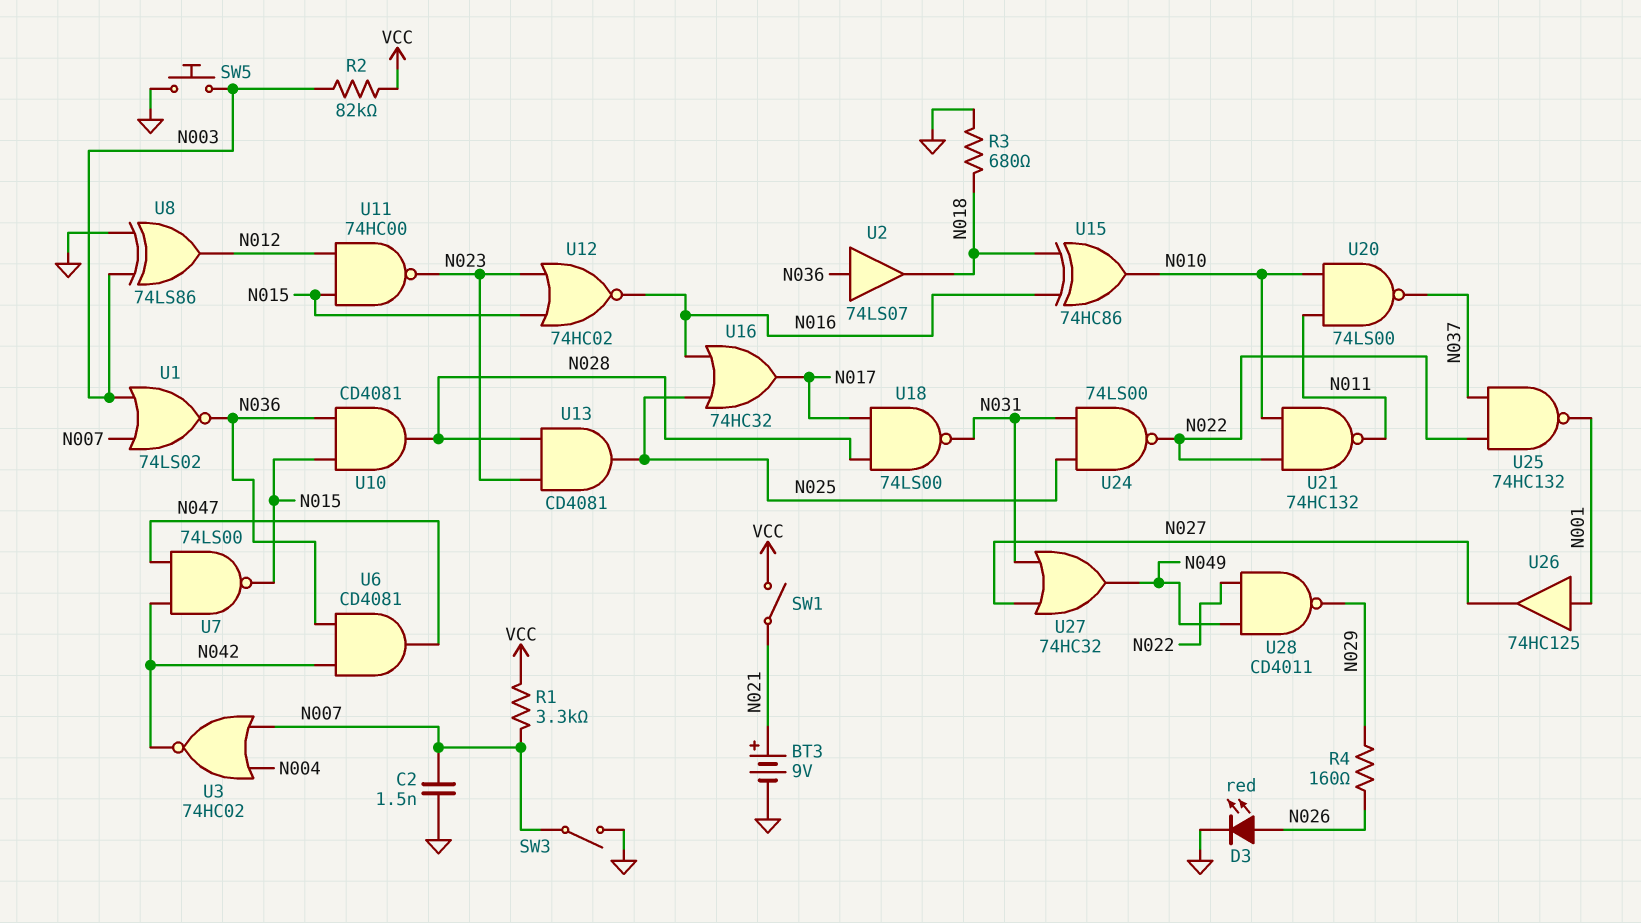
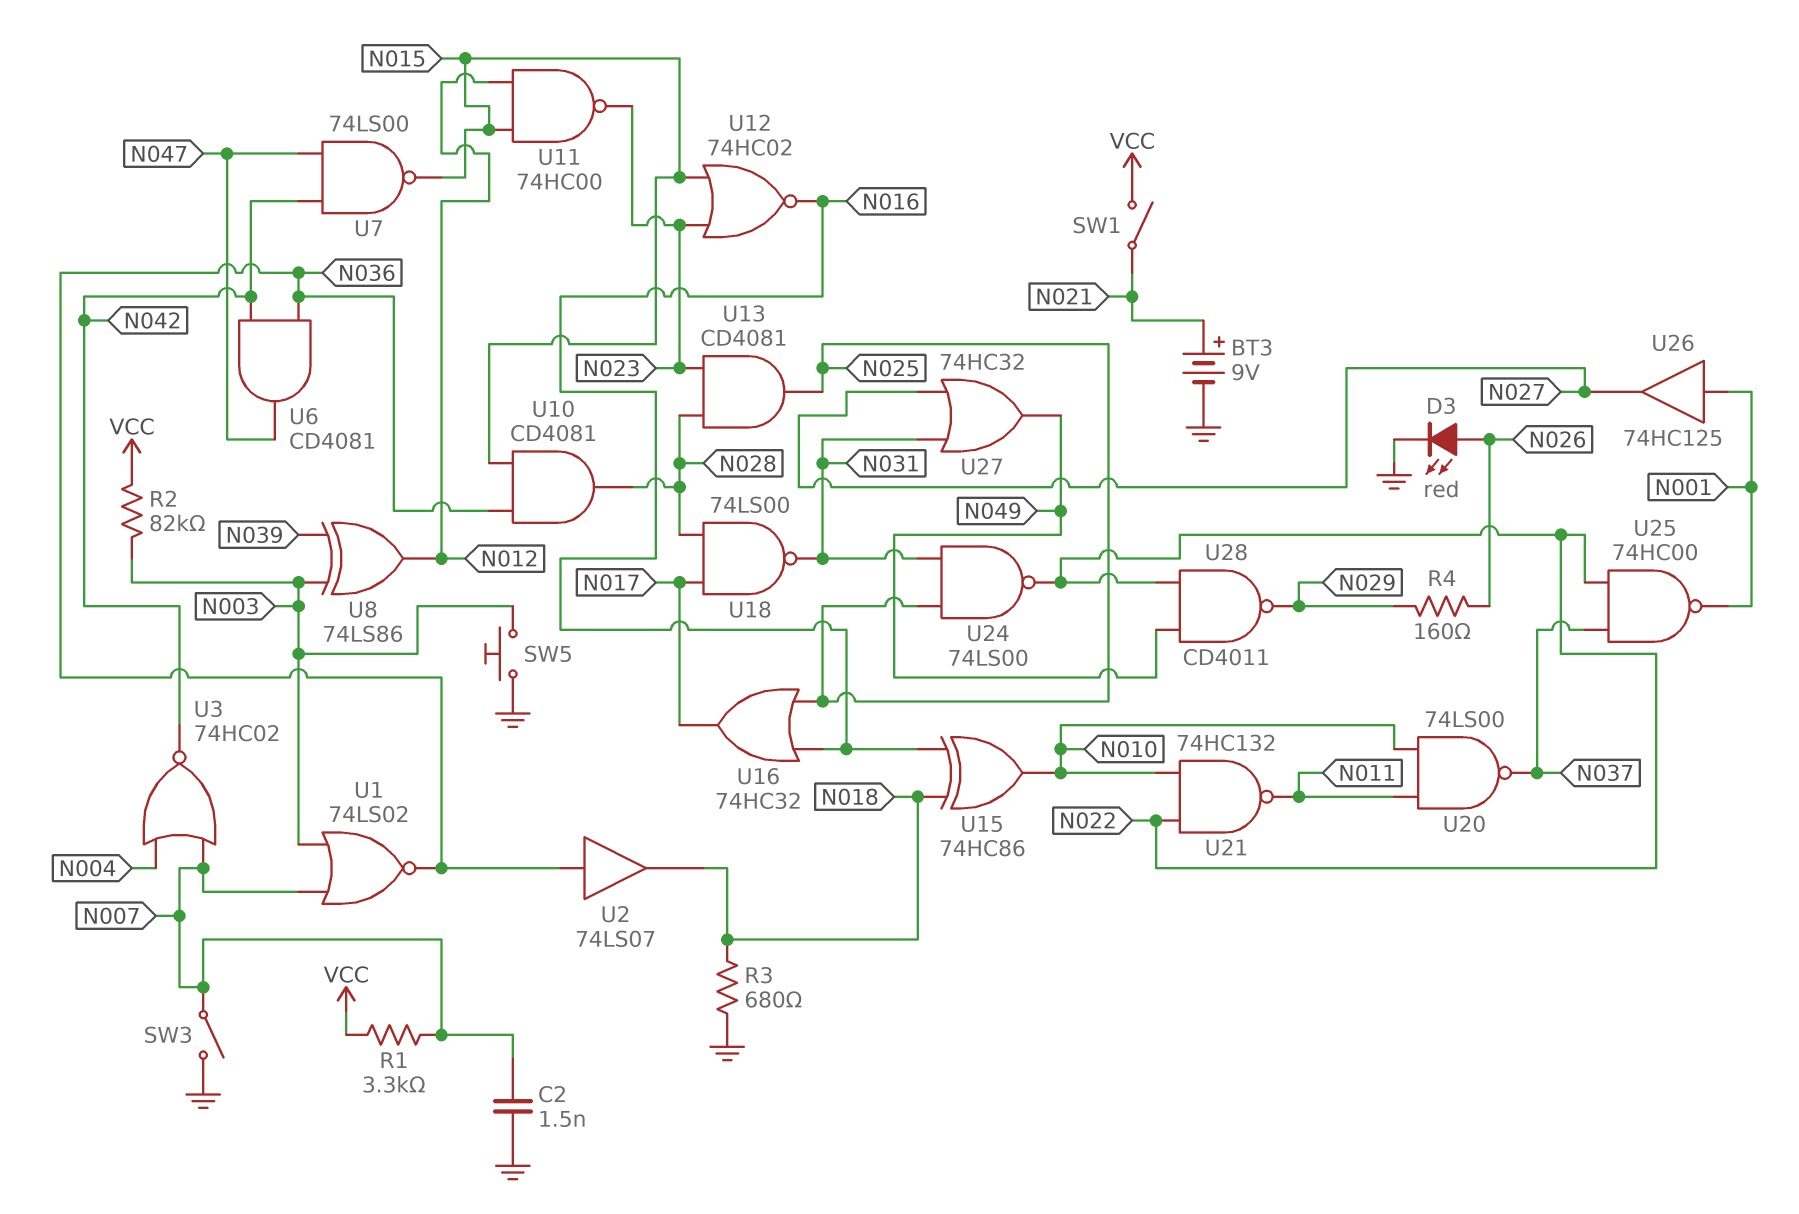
U8: XOR 74LS86 (in GND, in N003, out N012) -> XOR 74LS86 (in N003, in N039, out N012)
U25: NAND 74HC132 (in N022, in N037, out N001) -> NAND 74HC00 (in N022, in N037, out N001)

